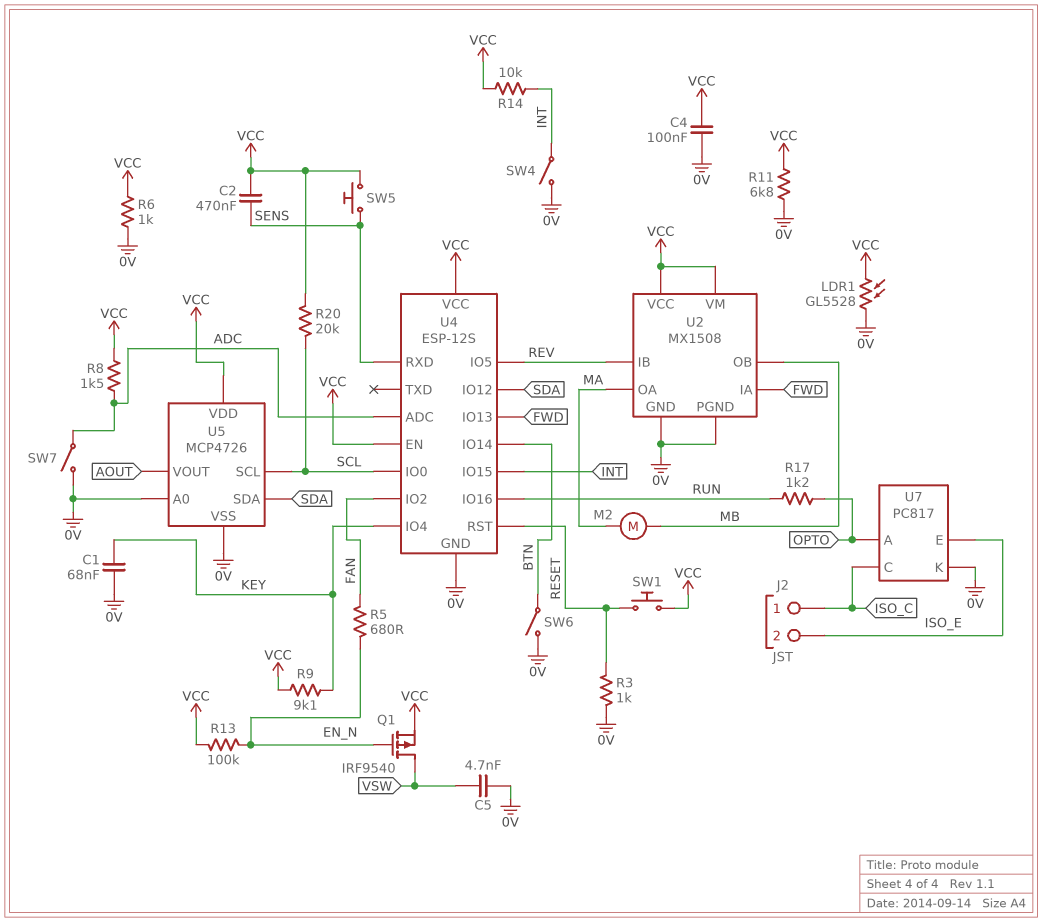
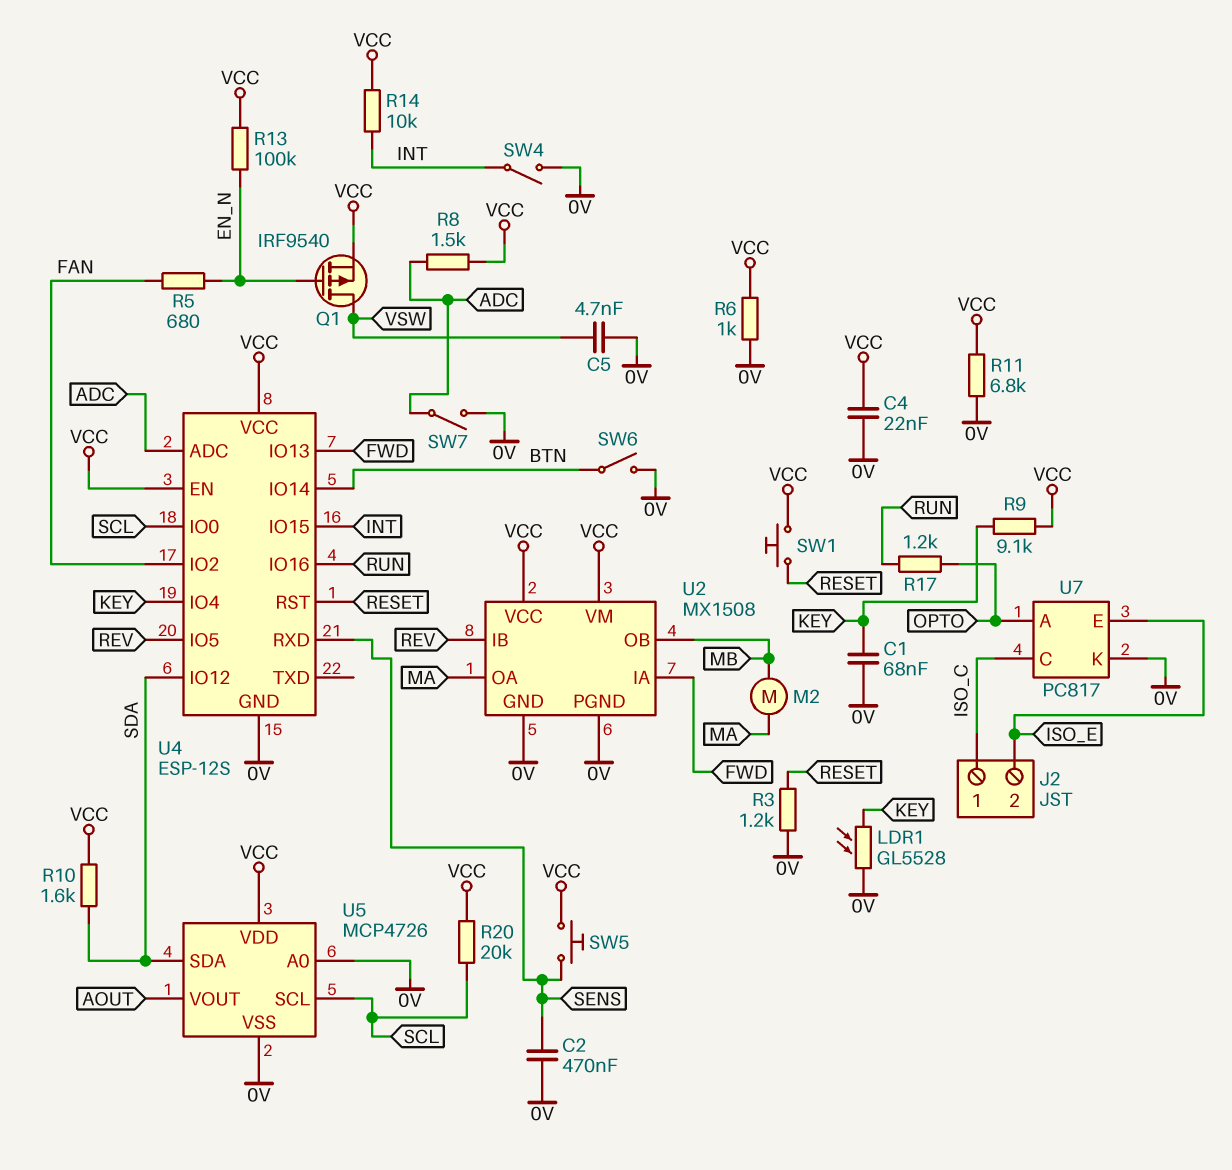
C2: 470nF (SENS, VCC) -> 470nF (0V, SENS)
C4: 100nF (0V, VCC) -> 22nF (0V, VCC)
LDR1: GL5528 (0V, VCC) -> GL5528 (0V, KEY)
R3: 1k (0V, RESET) -> 1.2k (0V, RESET)
R10: none -> 1.6k (SDA, VCC)

